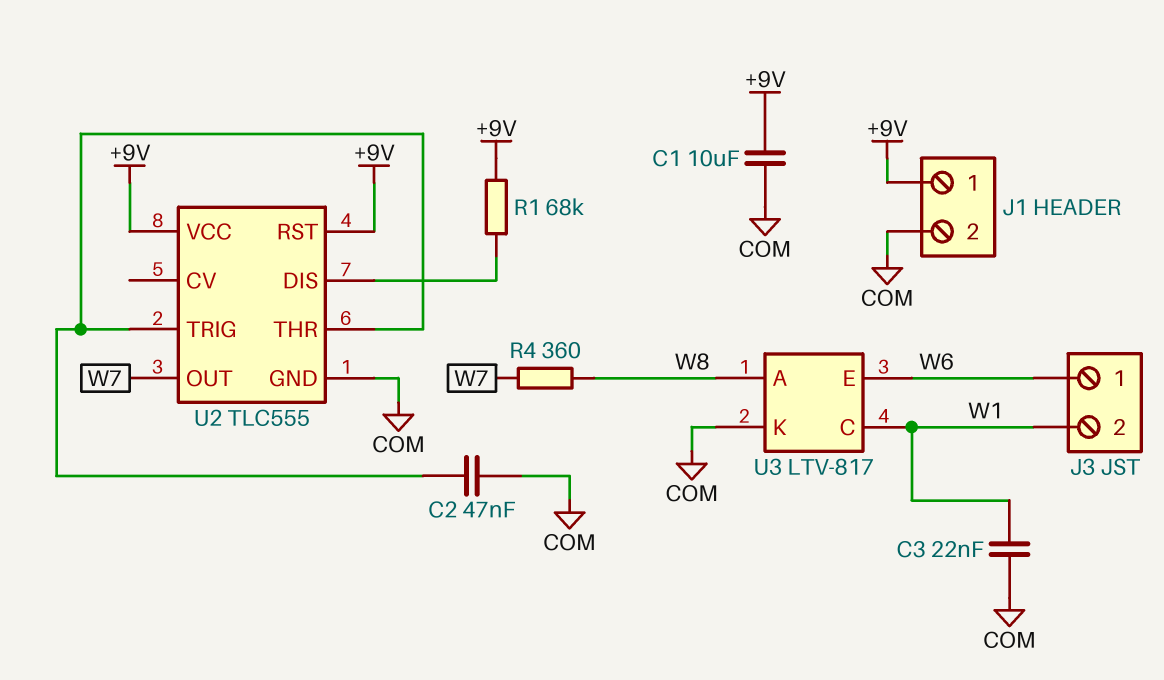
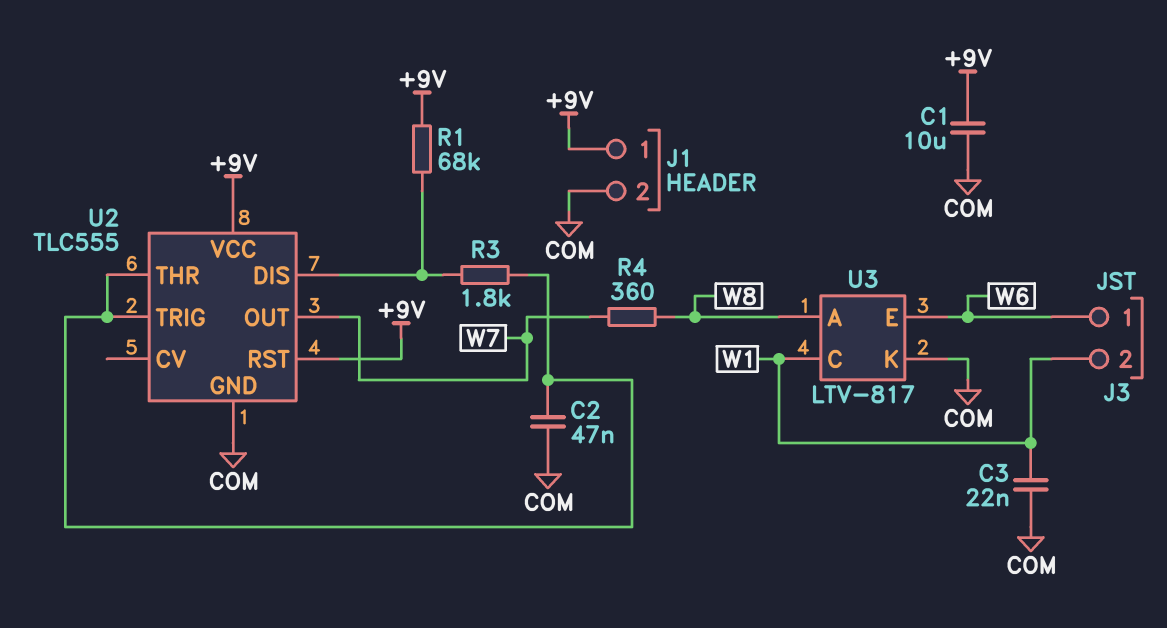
R3: none -> 1.8k (U2/DIS, U2/THR)

